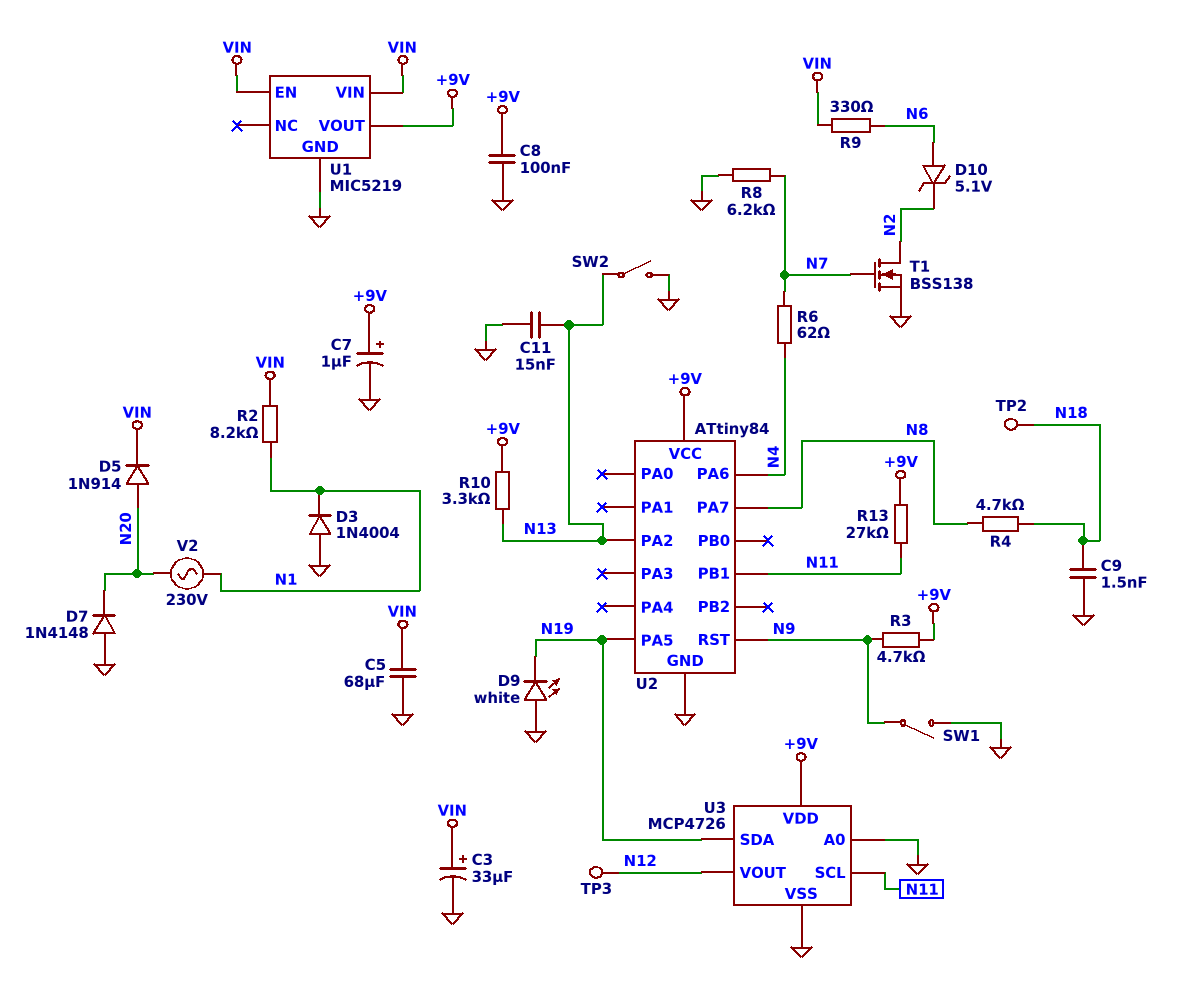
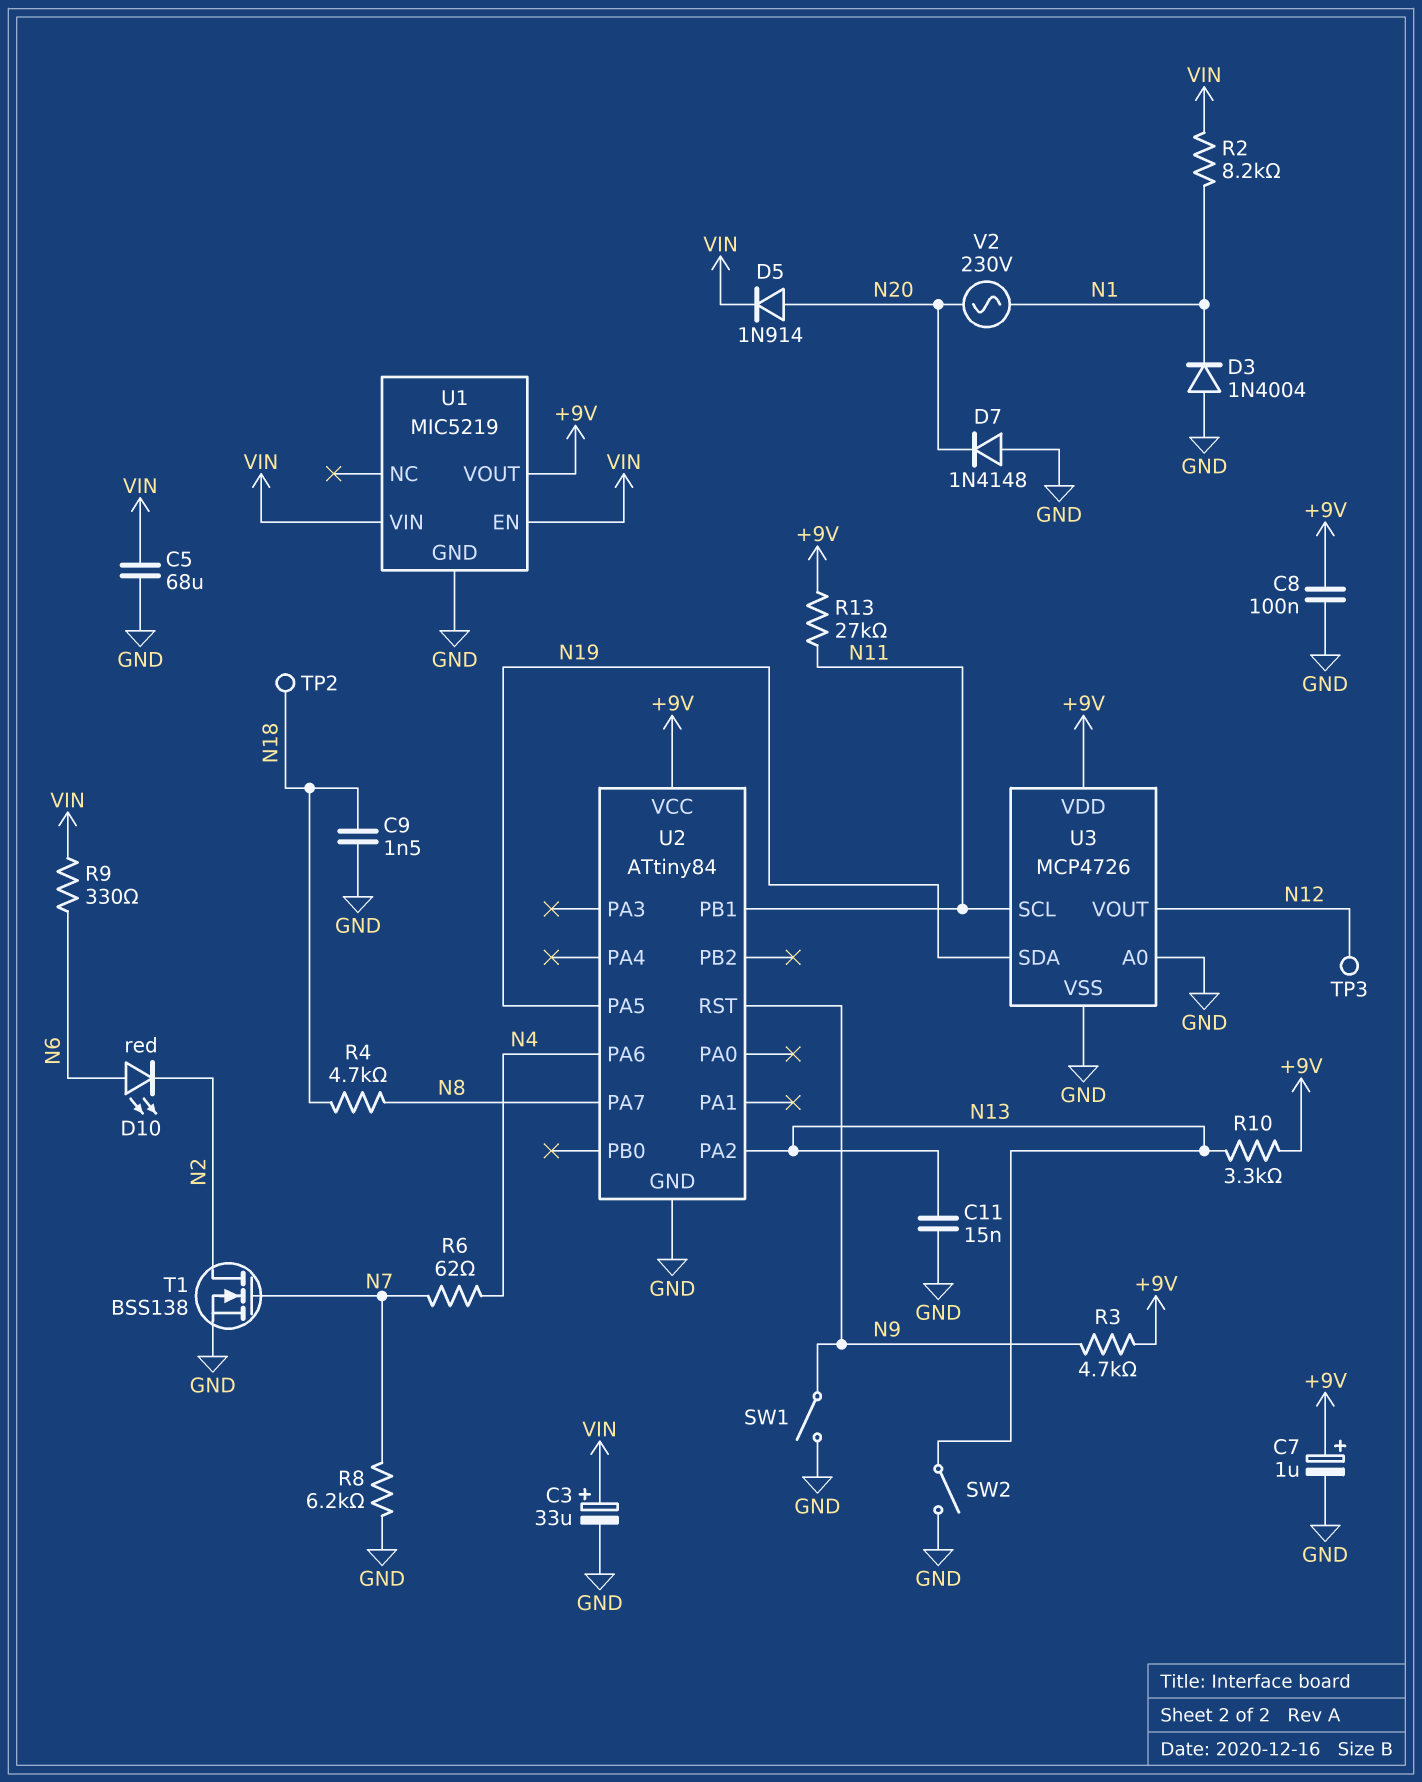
D9: LED white (A GND, K N19) -> none
D10: zener 5.1V (A N6, K N2) -> LED red (A N6, K N2)

